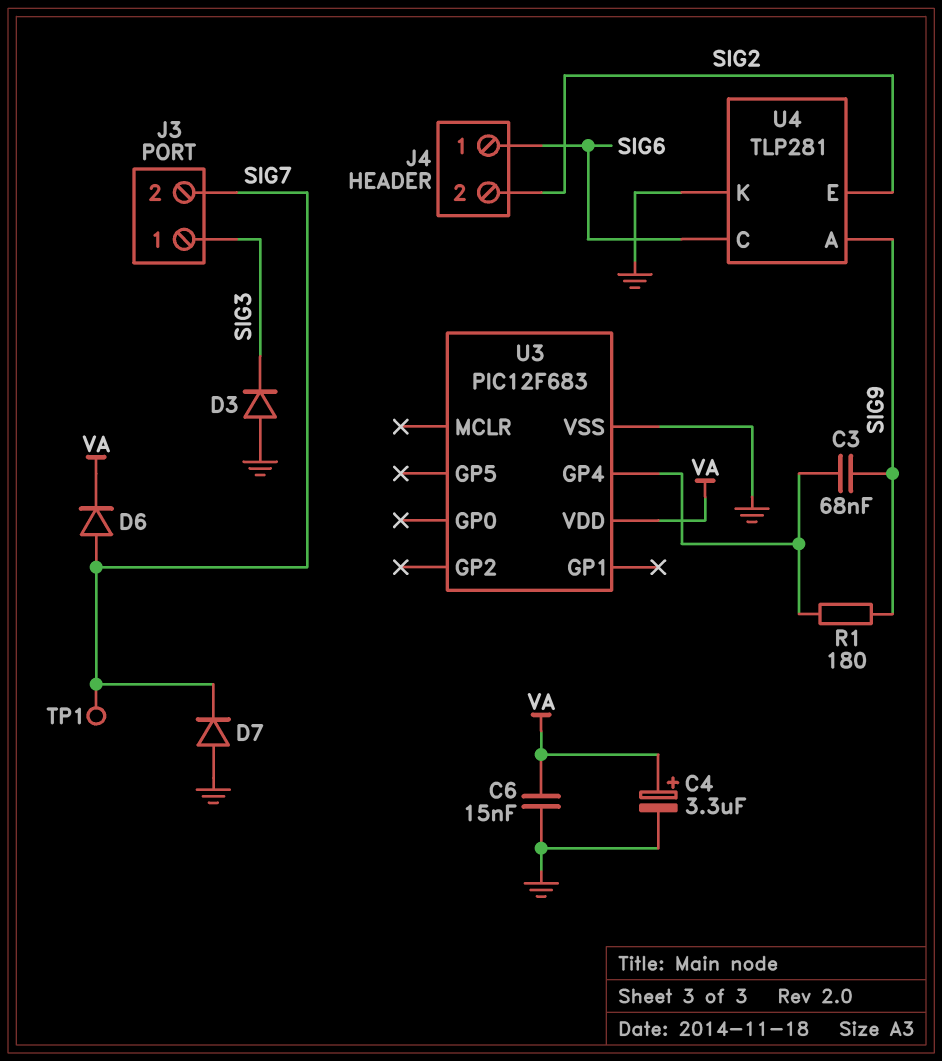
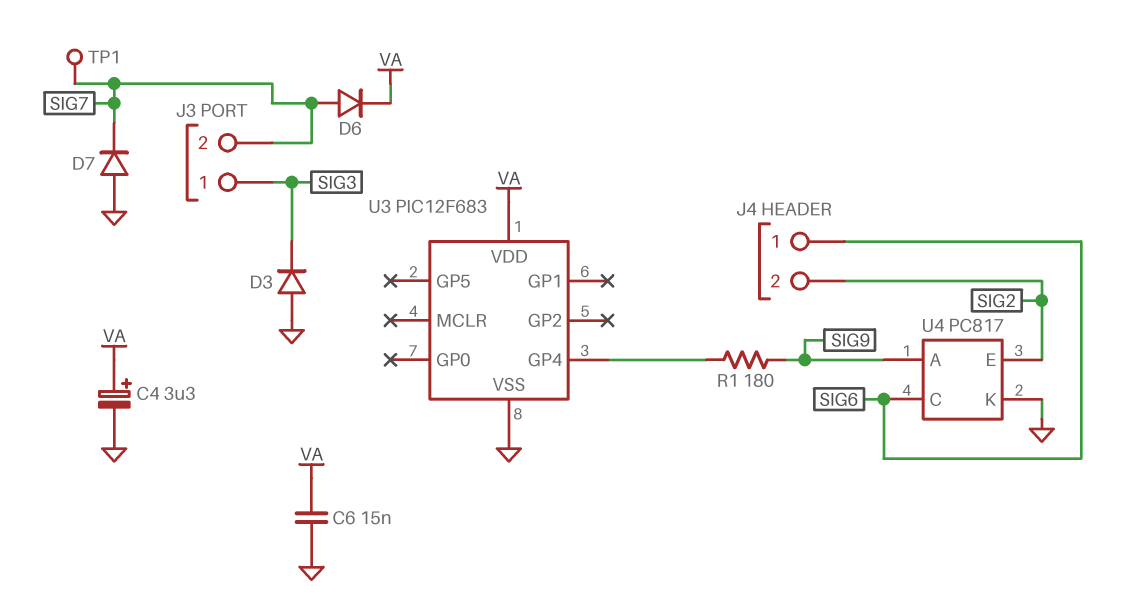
C3: 68nF (SIG9, U3/GP4) -> none
U4: TLP281 -> PC817

